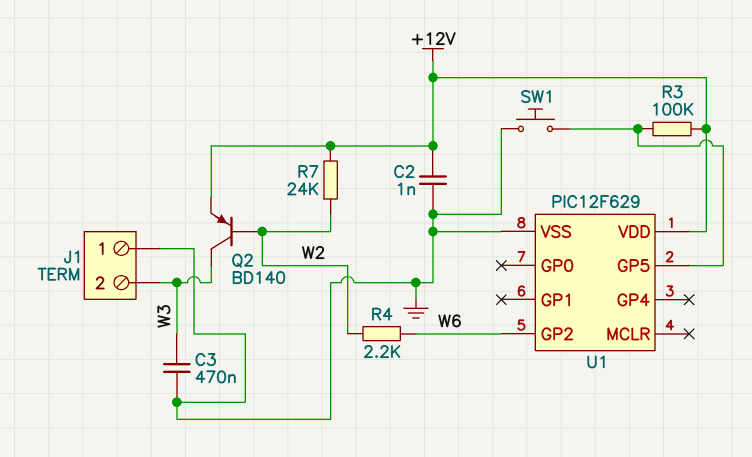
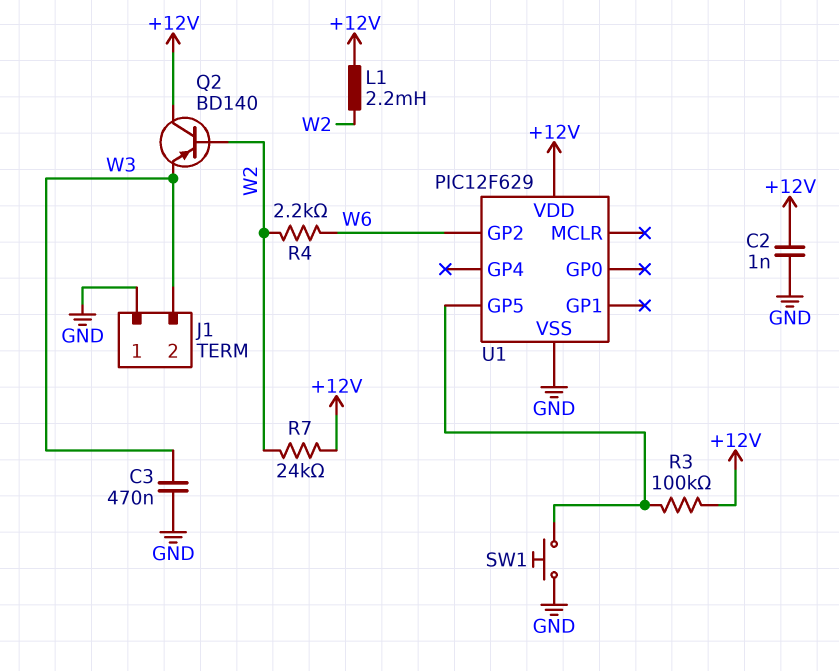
L1: none -> 2.2mH (+12V, W2)
Q2: PNP BD140 (B W2, C W3, E +12V) -> PNP BD140 (B W2, C +12V, E W3)

